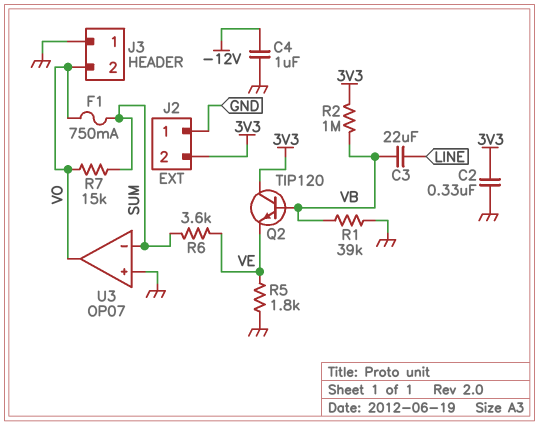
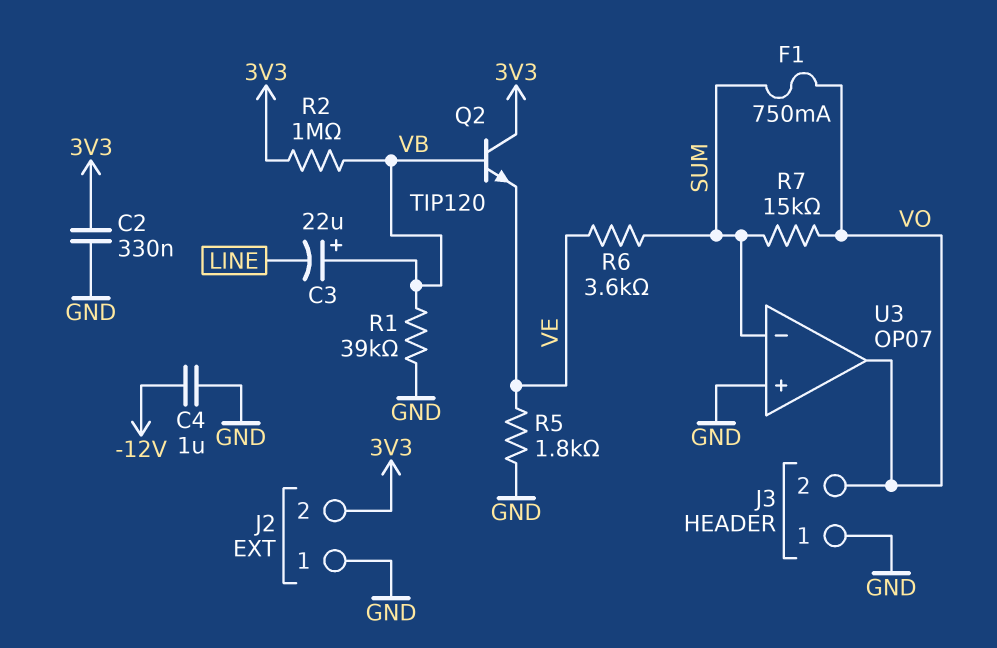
C3: 22uF (LINE, VB) -> 22uF (plus VB, minus LINE)

